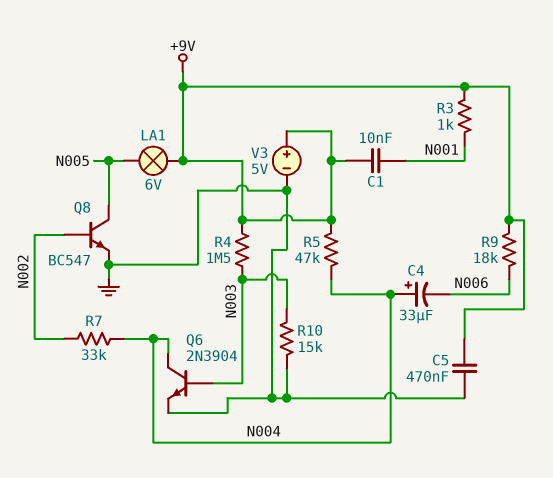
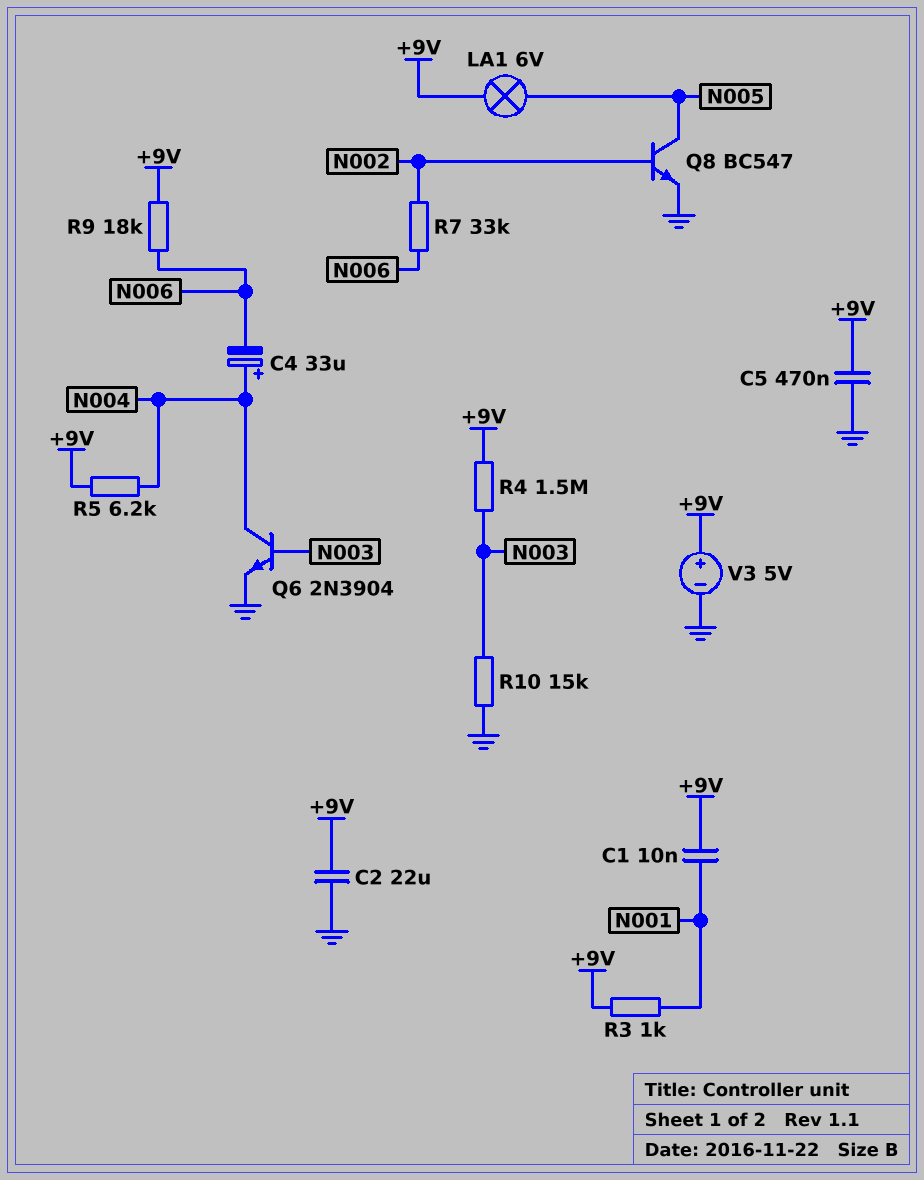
C2: none -> 22uF (+9V, GND)
R5: 47k (+9V, N004) -> 6.2k (+9V, N004)
R7: 33k (N002, N004) -> 33k (N002, N006)

